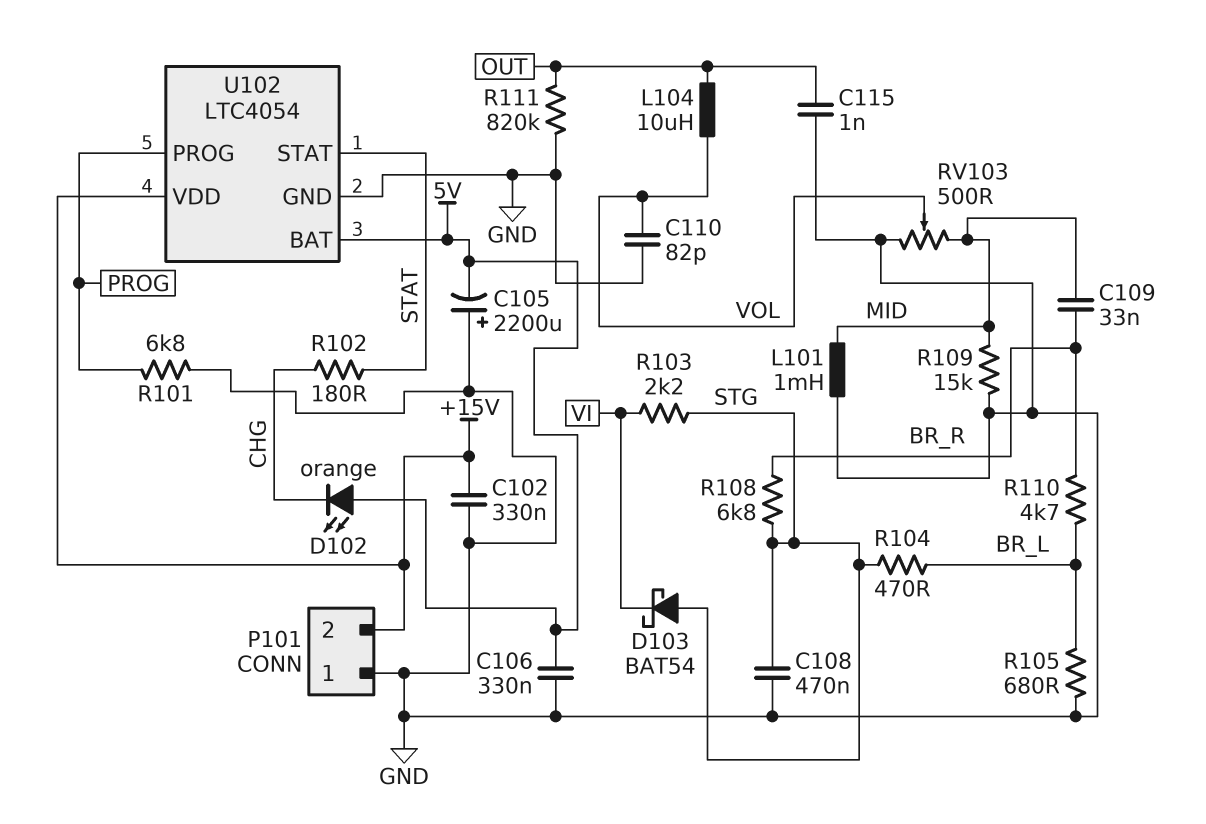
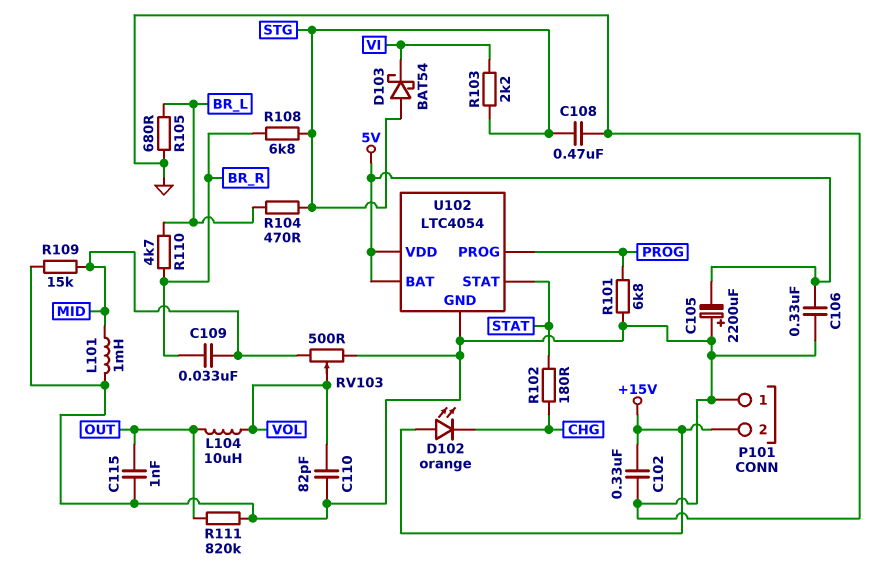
D102: LED orange (A 5V, K CHG) -> LED orange (A +15V, K CHG)
U102 pin VDD: +15V -> 5V

